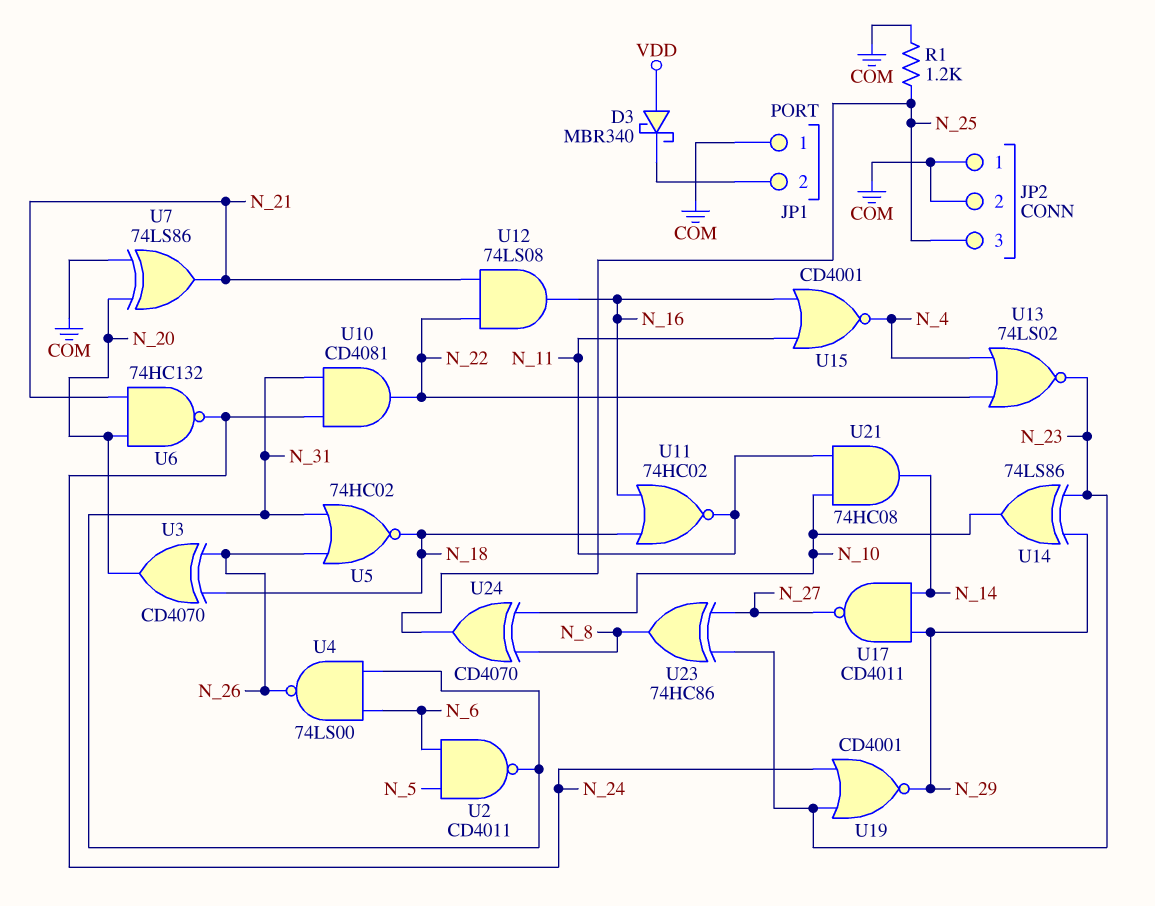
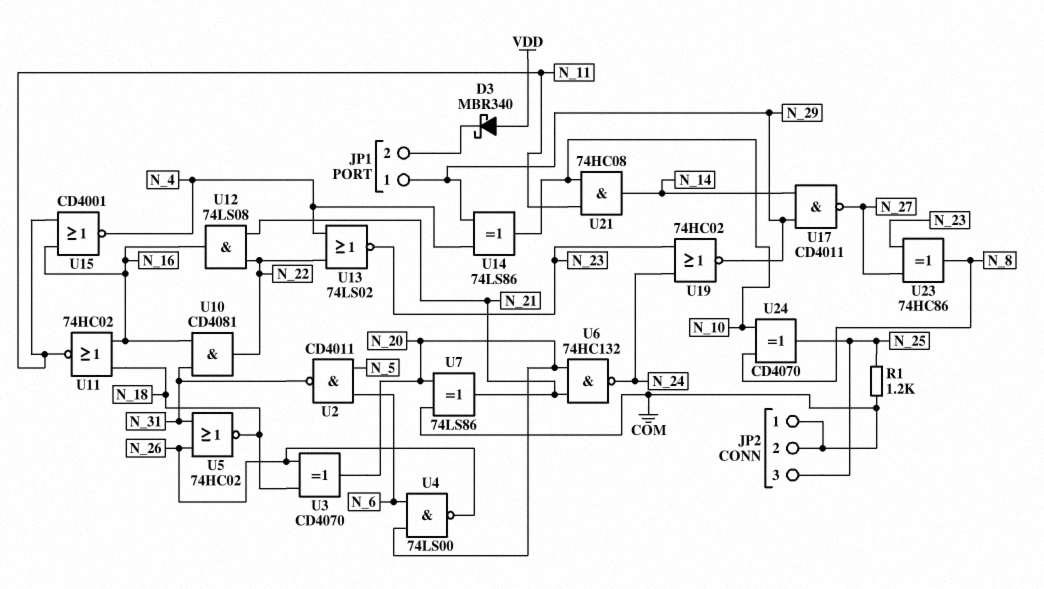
JP1 pin 1: COM -> N_29
U4: NAND 74LS00 (in N_6, in N_31, out N_26) -> NAND 74LS00 (in N_6, in N_20, out N_26)
U10: AND CD4081 (in N_24, in N_31, out N_22) -> AND CD4081 (in N_16, in N_31, out N_22)
U14: XOR 74LS86 (in N_23, in N_29, out N_10) -> XOR 74LS86 (in N_4, in N_29, out N_10)
U19: NOR CD4001 (in N_23, in N_24, out N_29) -> NOR 74HC02 (in N_23, in N_24, out N_29)

